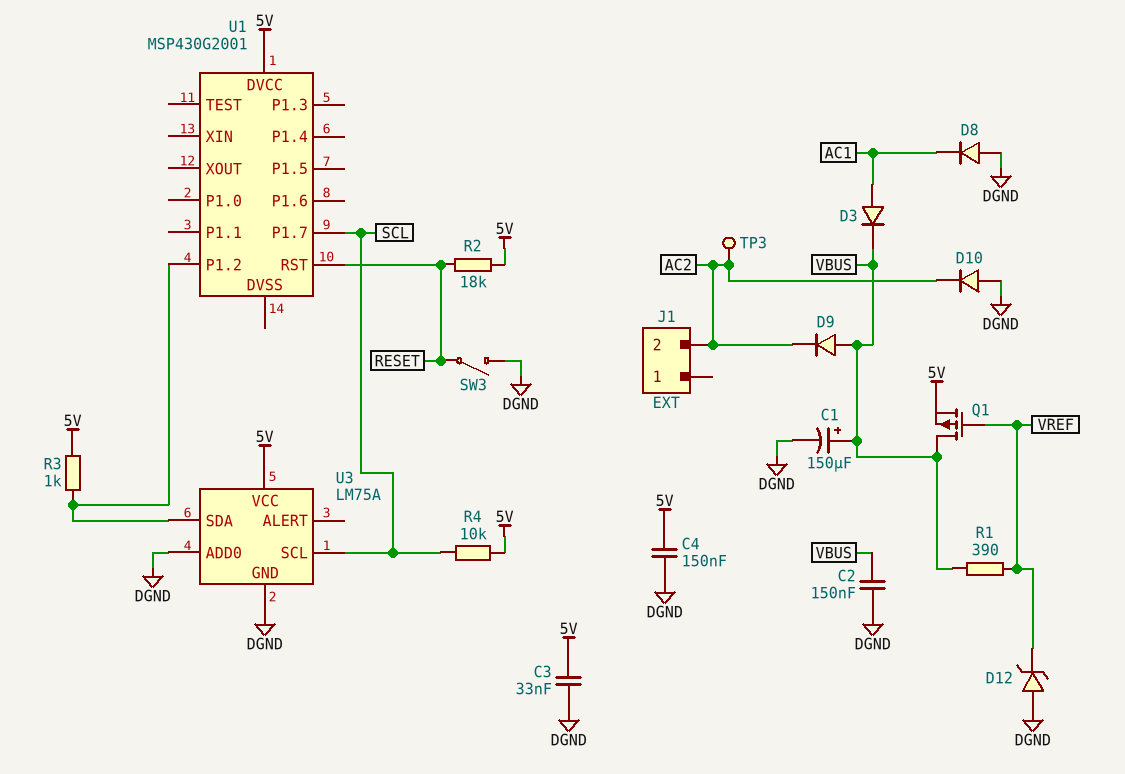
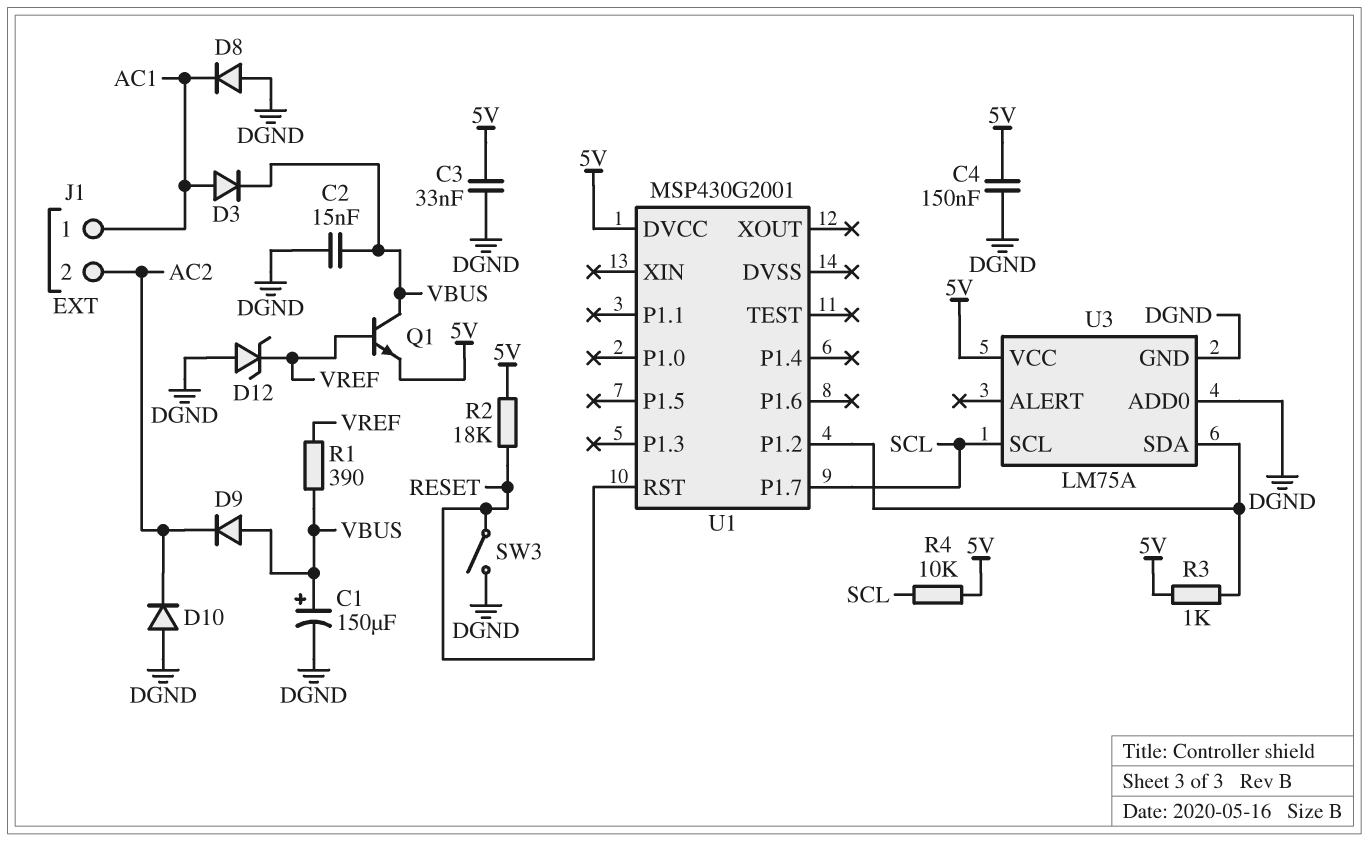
C2: 150nF (DGND, VBUS) -> 15nF (DGND, VBUS)
J1 pin 1: none -> AC1
Q1: PMOS (G VREF, D VBUS, S 5V) -> NPN (B VREF, C VBUS, E 5V)
TP3: test point (AC2) -> none

